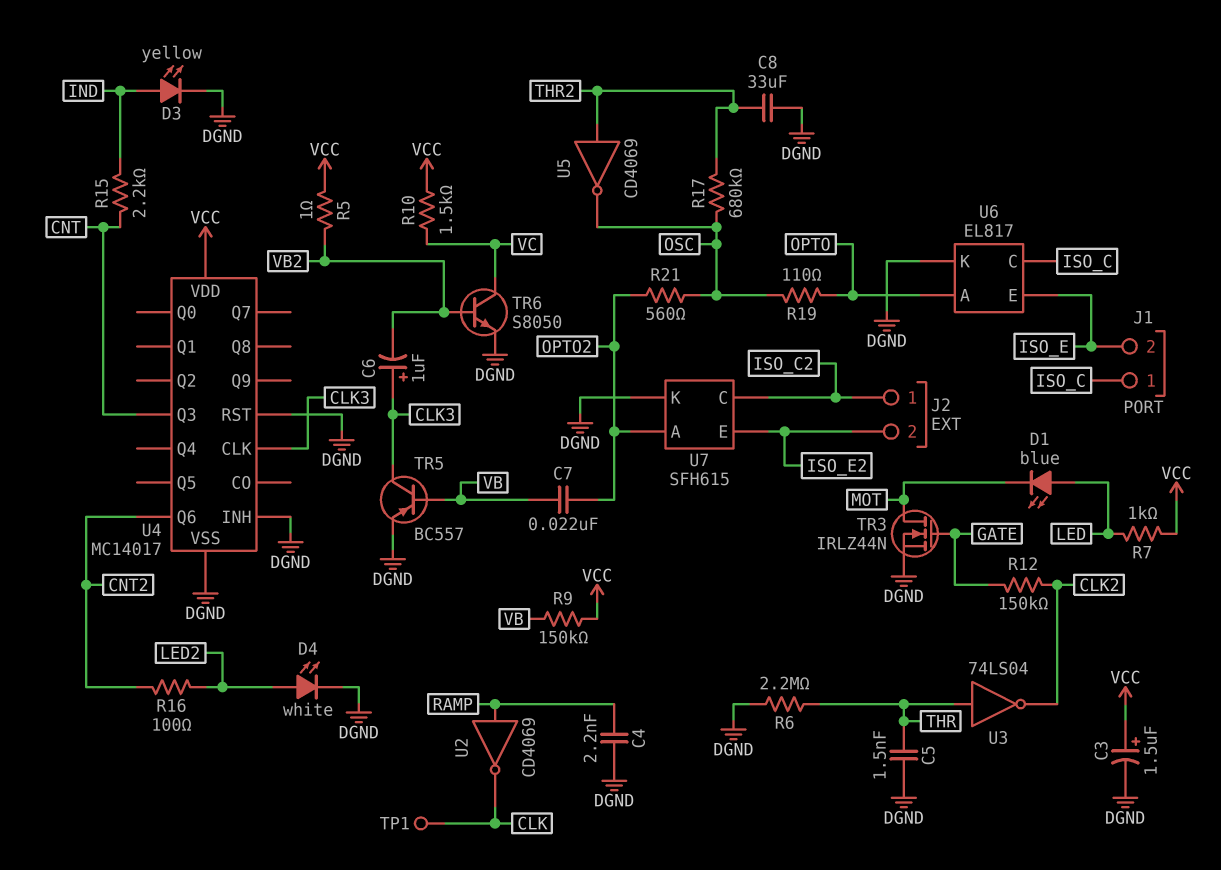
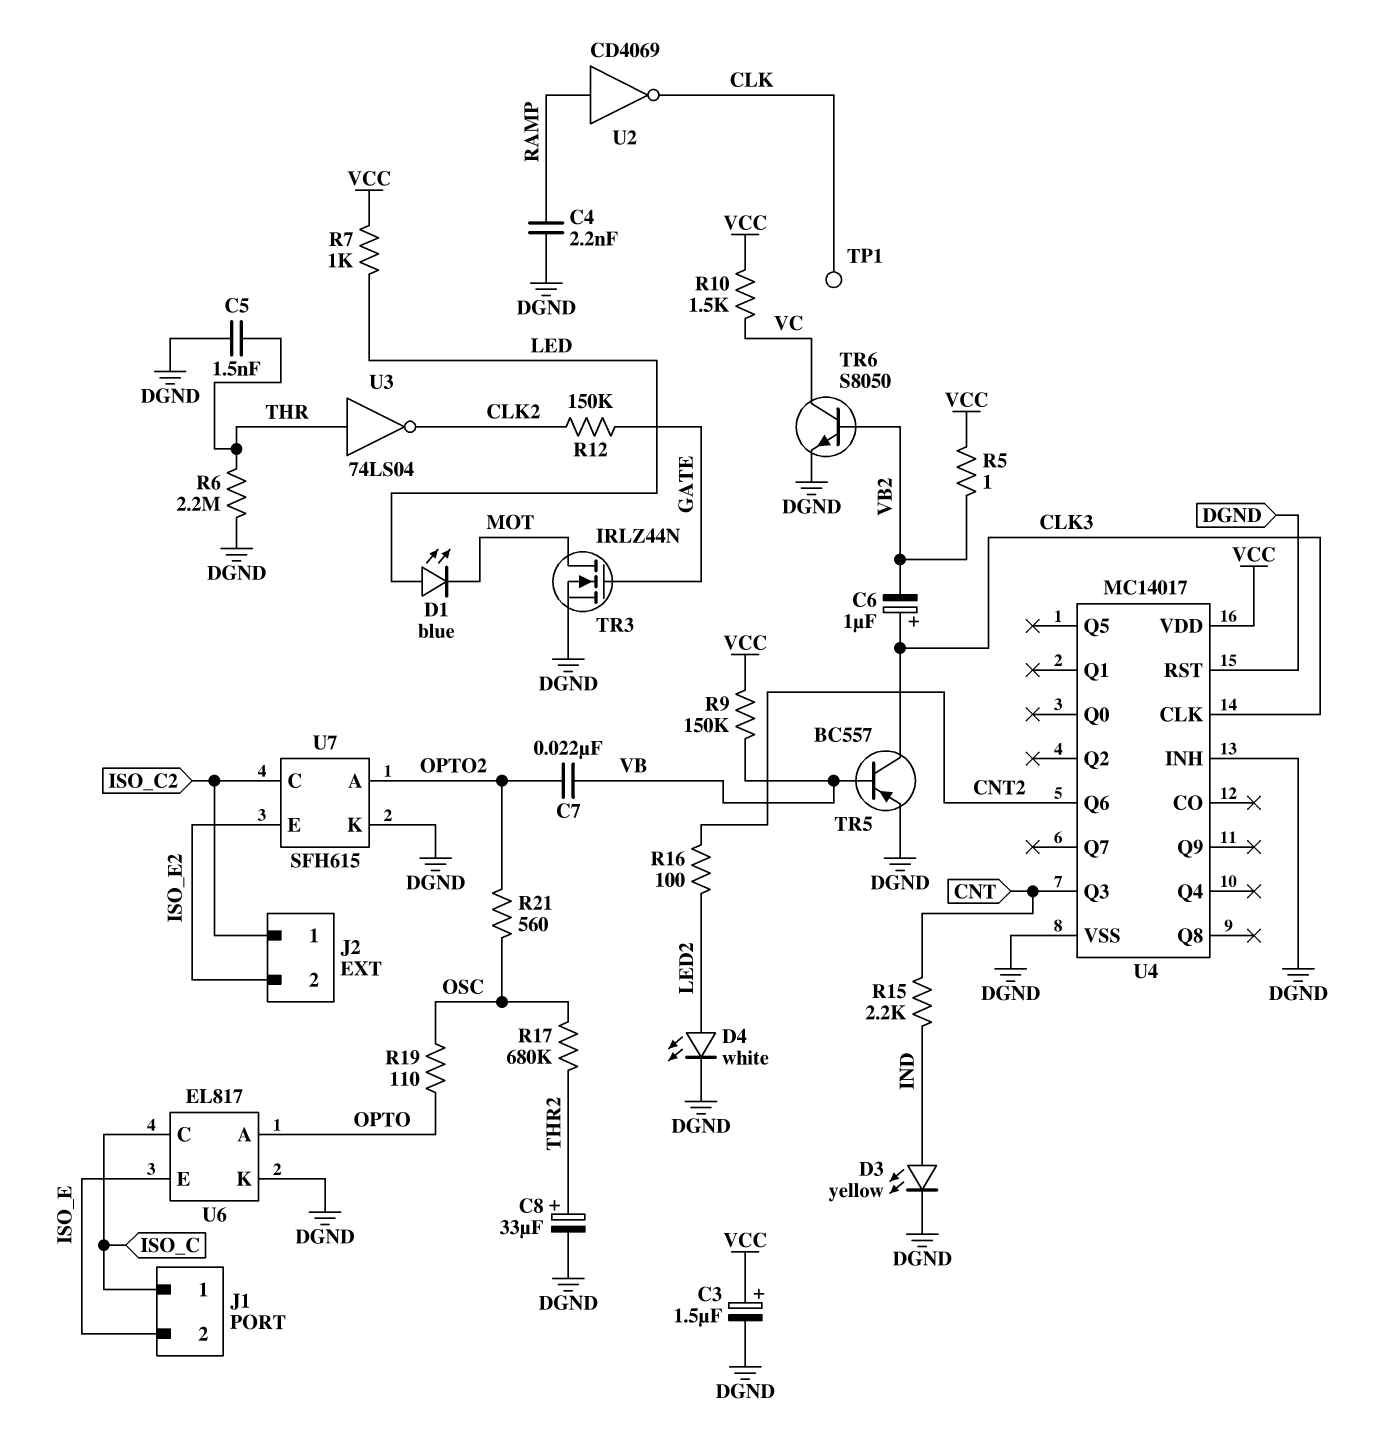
C8: 33uF (DGND, THR2) -> 33uF (plus THR2, minus DGND)
U5: NOT CD4069 (in THR2, out OSC) -> none

